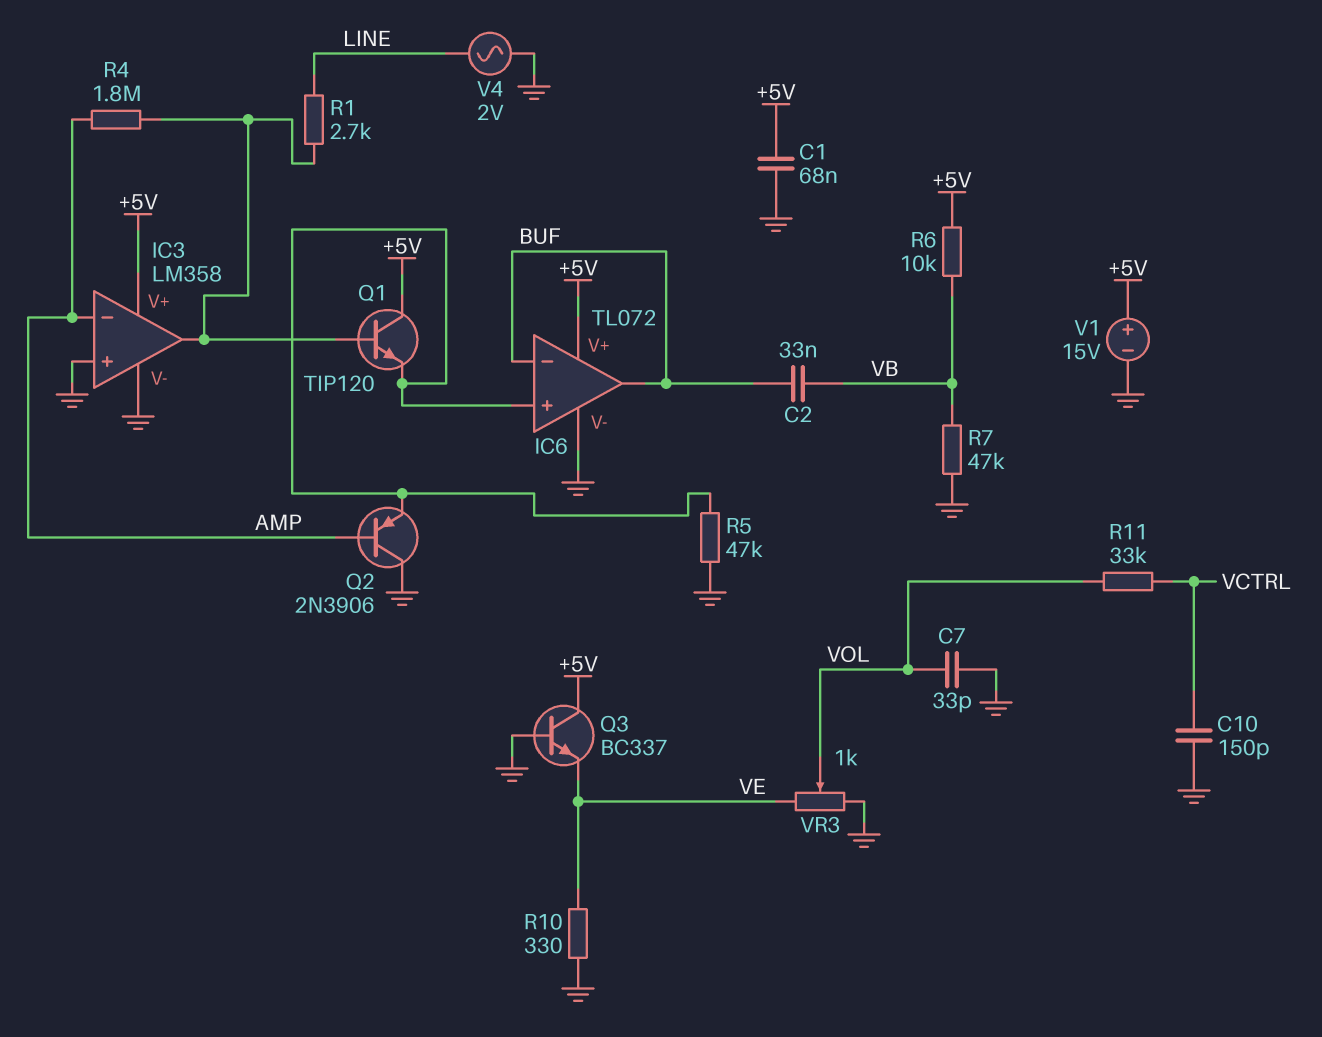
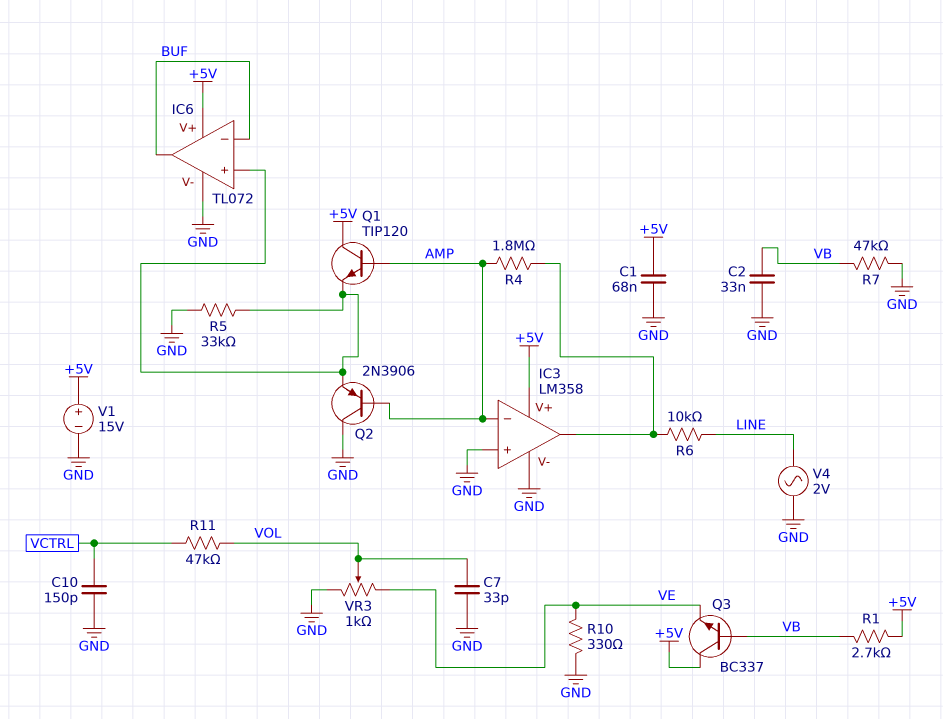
C2: 33nF (BUF, VB) -> 33nF (GND, VB)
Q1: NPN TIP120 (B IC3/out, C +5V, E IC6/in+) -> NPN TIP120 (B AMP, C +5V, E IC6/in+)
Q3: NPN BC337 (B GND, C +5V, E VE) -> NPN BC337 (B VB, C +5V, E VE)
R1: 2.7k (IC3/out, LINE) -> 2.7k (+5V, VB)
R5: 47k (GND, IC6/in+) -> 33k (GND, IC6/in+)
R6: 10k (+5V, VB) -> 10k (IC3/out, LINE)
R11: 33k (VCTRL, VOL) -> 47k (VCTRL, VOL)

